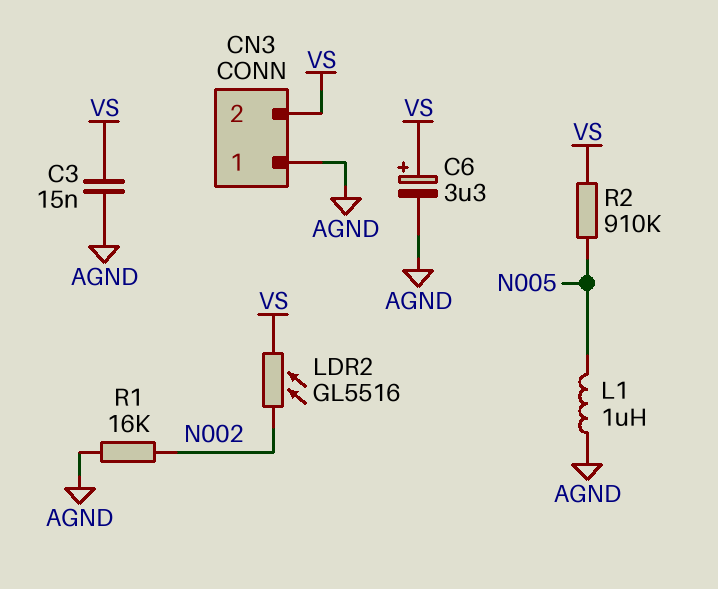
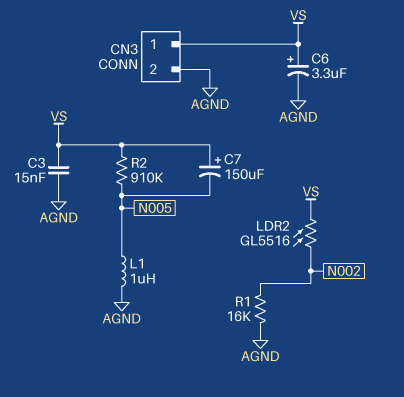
C7: none -> 150uF (plus VS, minus N005)
CN3 pin 1: AGND -> VS
CN3 pin 2: VS -> AGND

